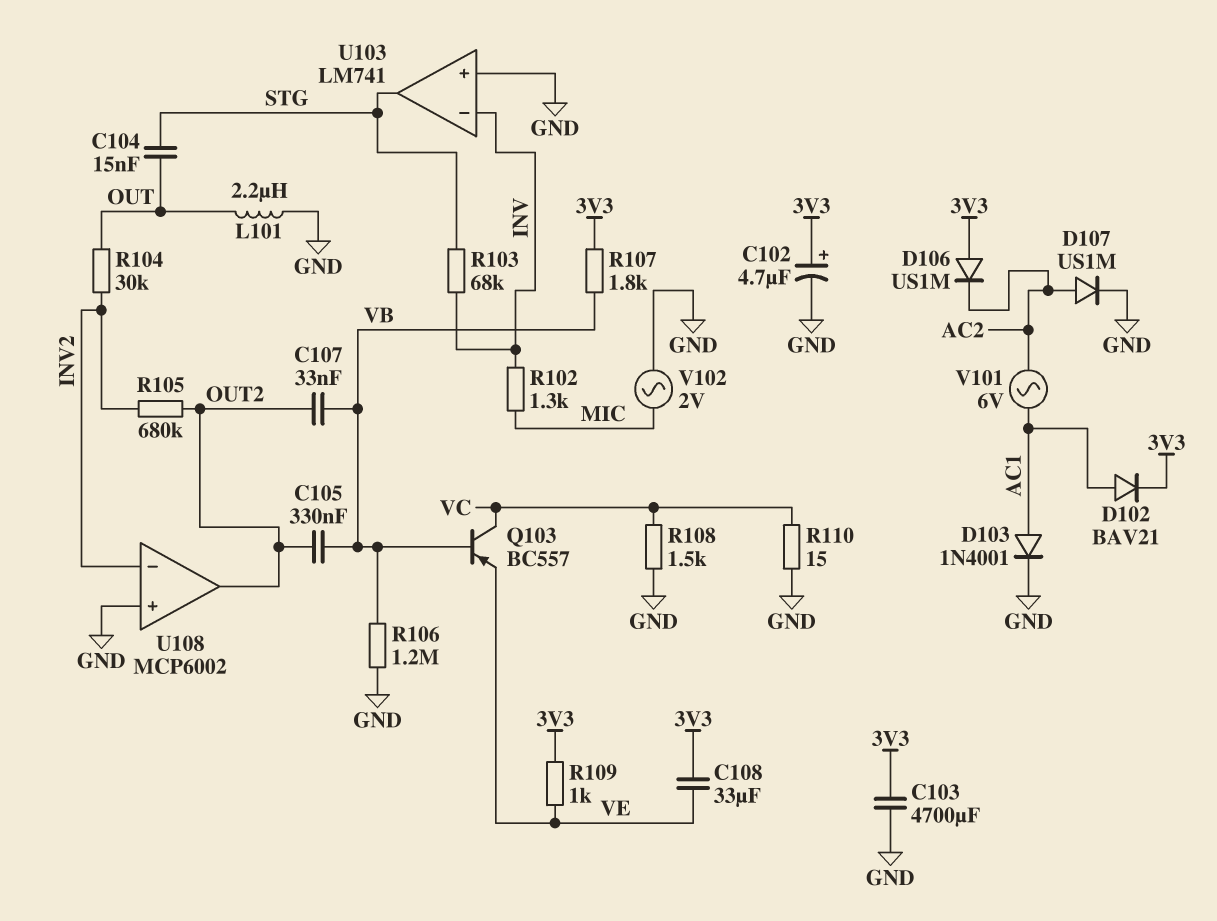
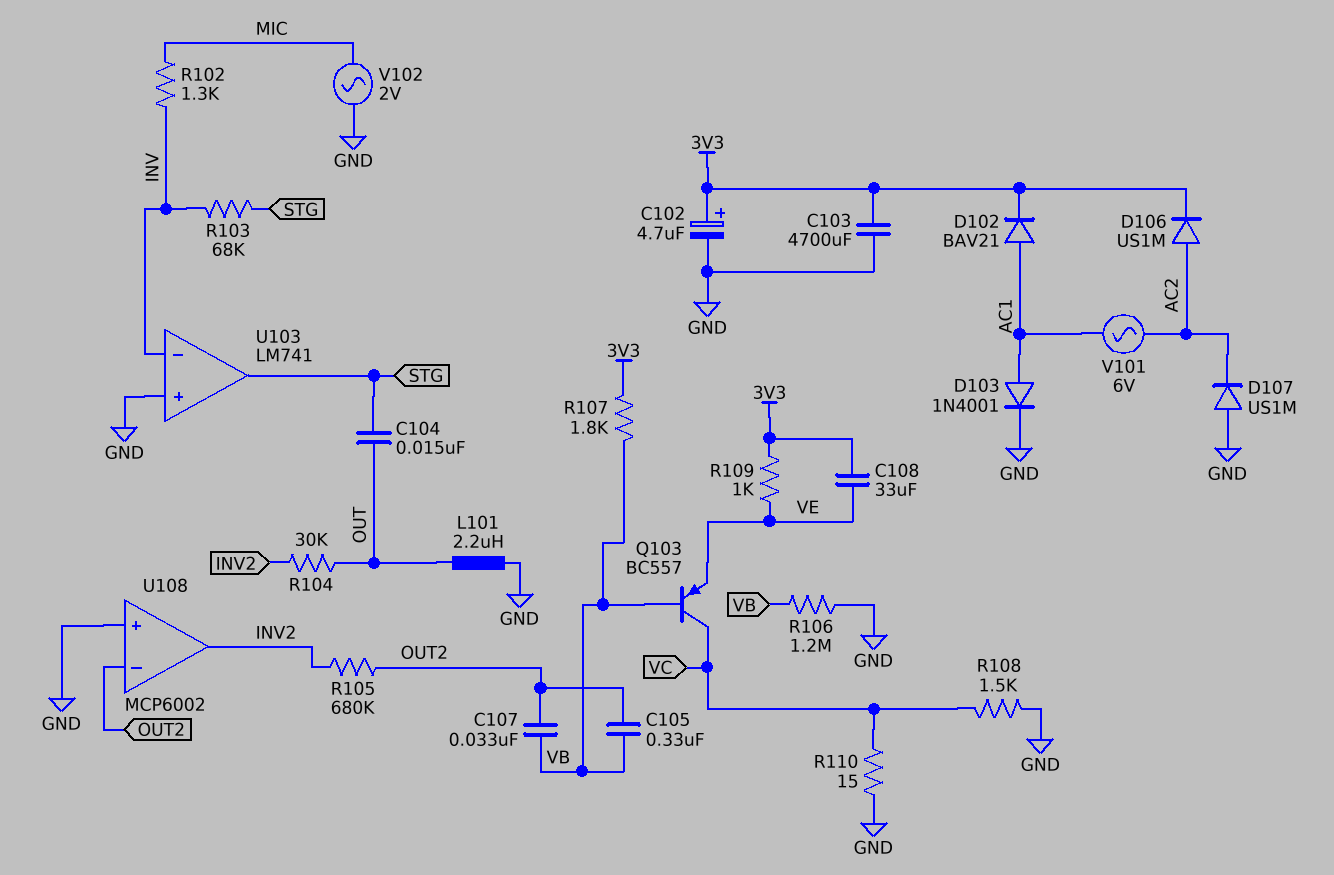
D106: diode US1M (A 3V3, K AC2) -> diode US1M (A AC2, K 3V3)
D107: diode US1M (A AC2, K GND) -> diode US1M (A GND, K AC2)
U108 pin in-: INV2 -> OUT2
U108 pin out: OUT2 -> INV2

